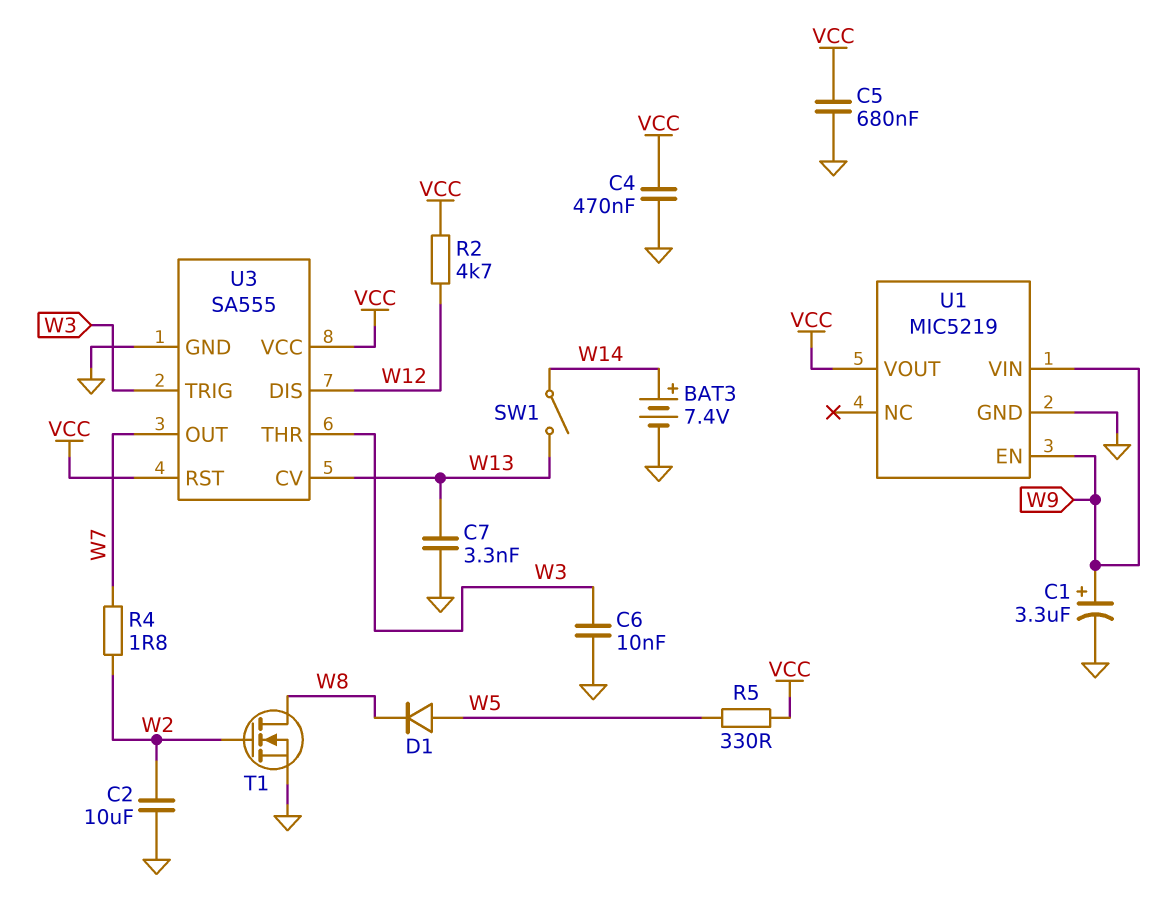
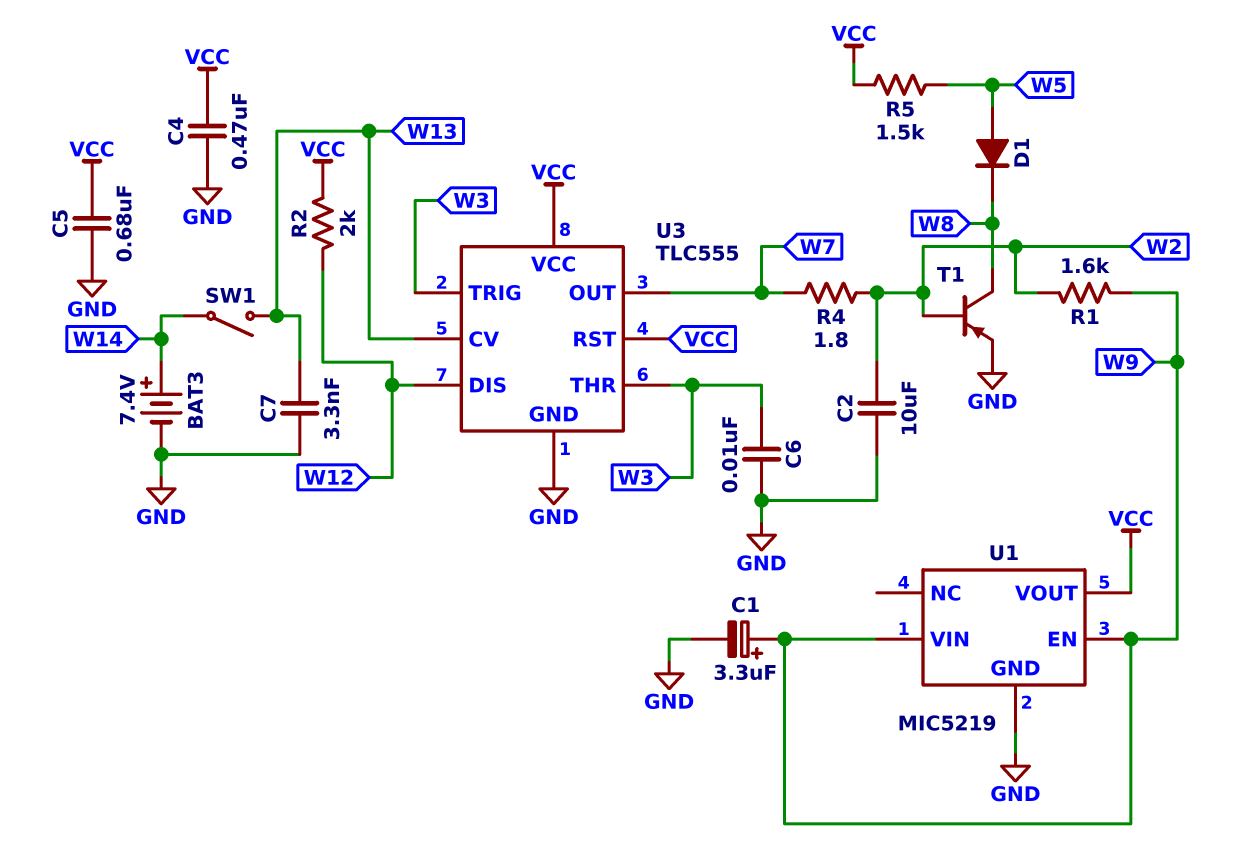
R1: none -> 1.6k (W2, W9)
R2: 4.7k (VCC, W12) -> 2k (VCC, W12)
R5: 330 (VCC, W5) -> 1.5k (VCC, W5)
T1: NMOS (G W2, D W8, S GND) -> PNP (B W2, C W8, E GND)
U3: SA555 -> TLC555

